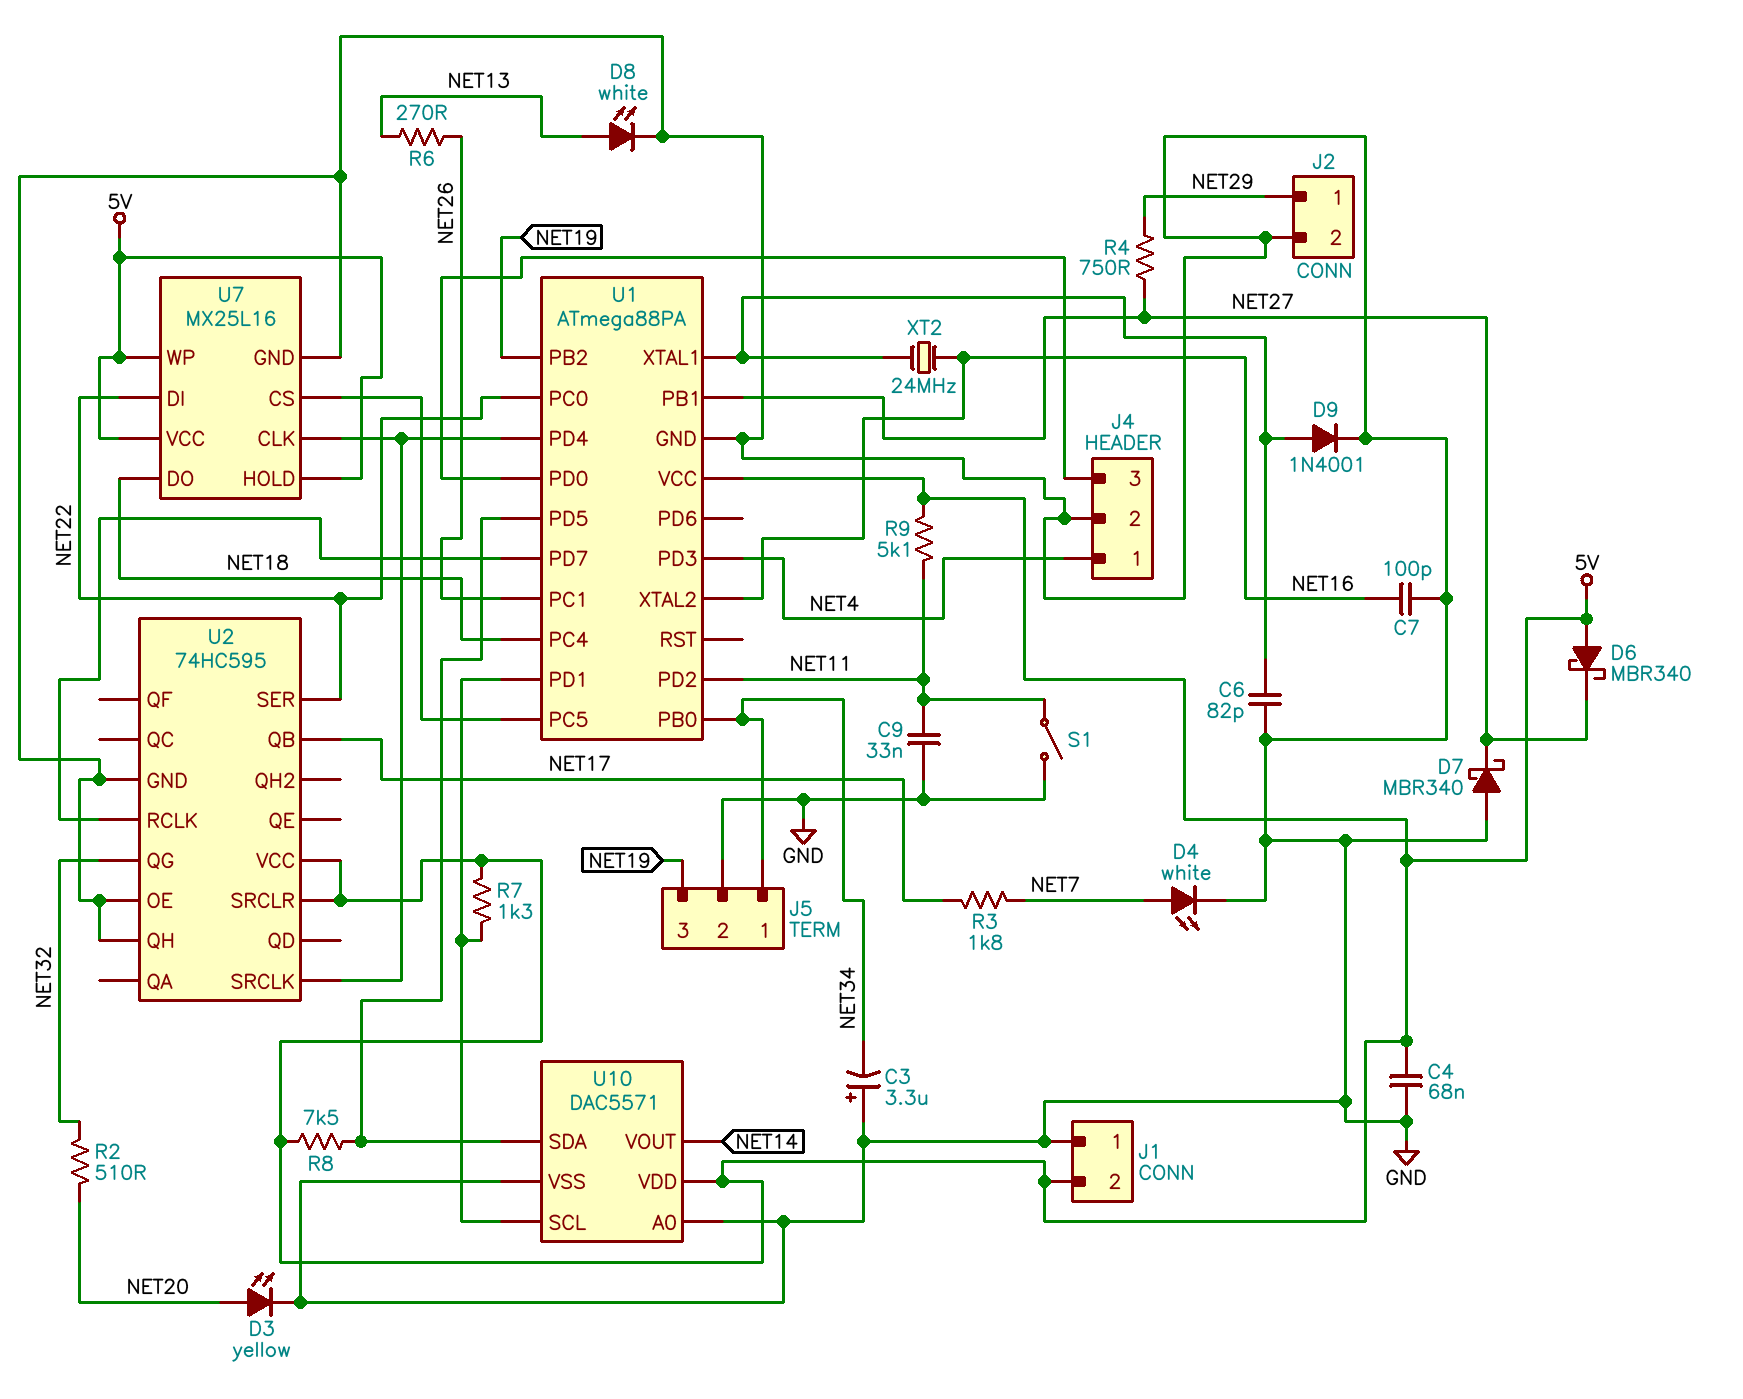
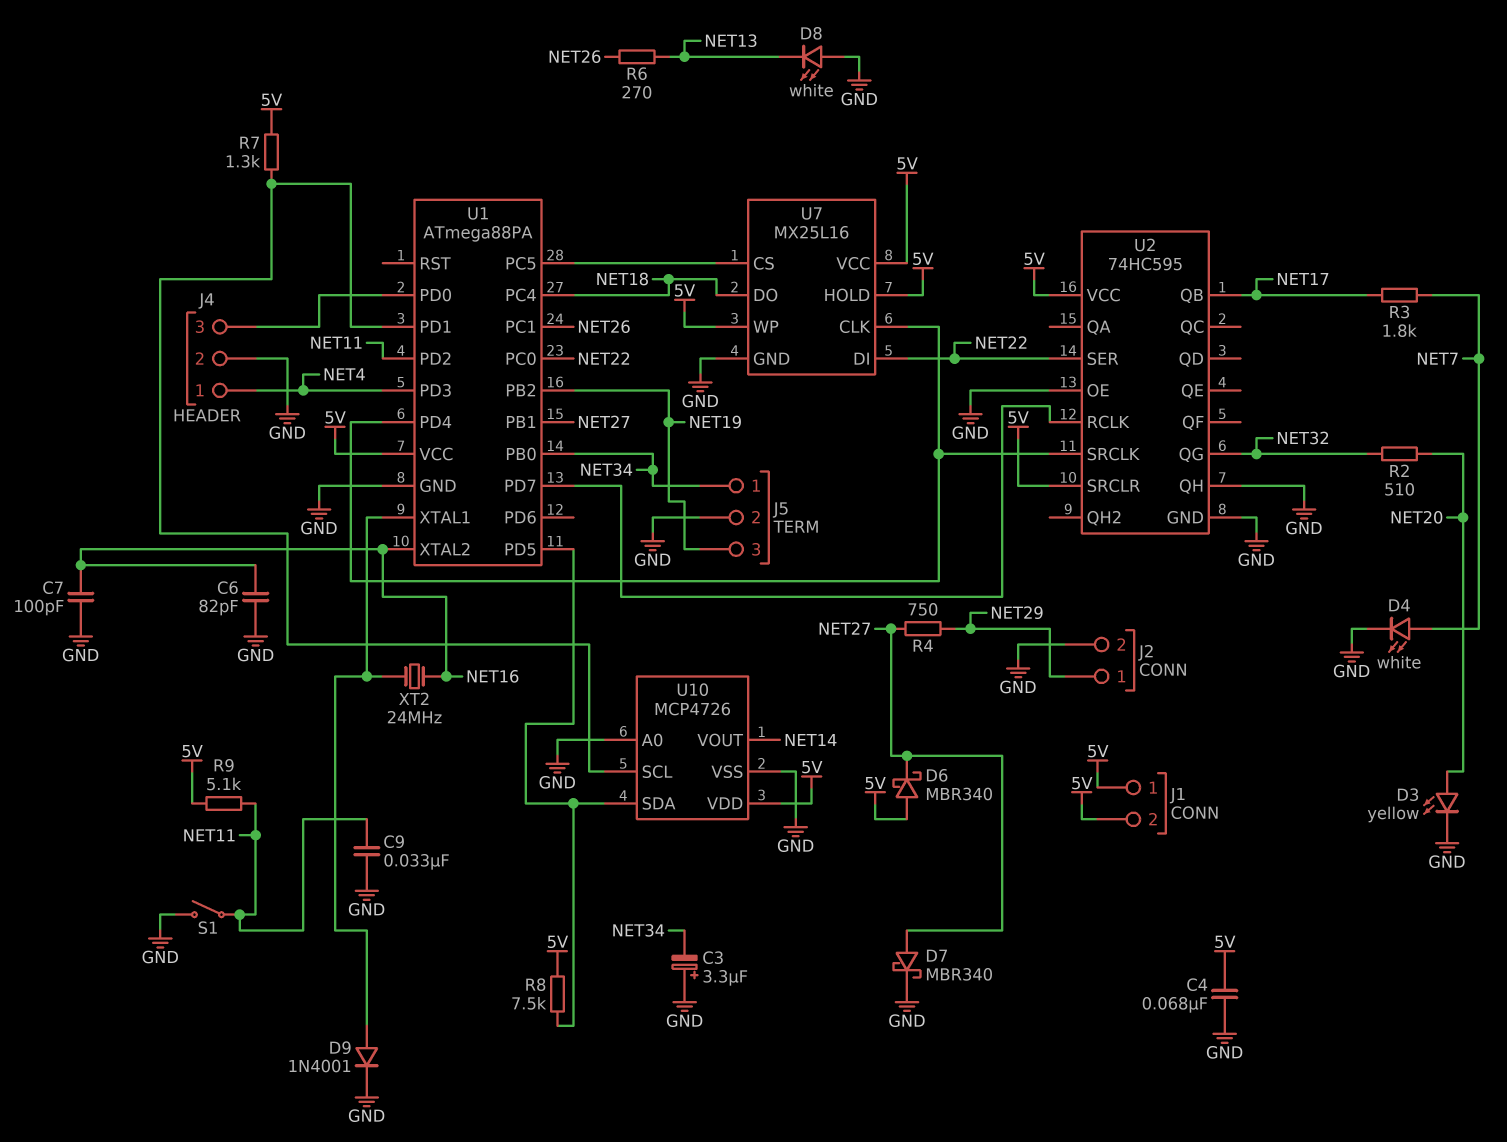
C6: 82pF (GND, U1/XTAL1) -> 82pF (GND, NET16)
D7: schottky MBR340 (A GND, K NET27) -> schottky MBR340 (A NET27, K GND)
D8: LED white (A NET13, K GND) -> LED white (A GND, K NET13)
J1 pin 1: GND -> 5V
U10: DAC5571 -> MCP4726

